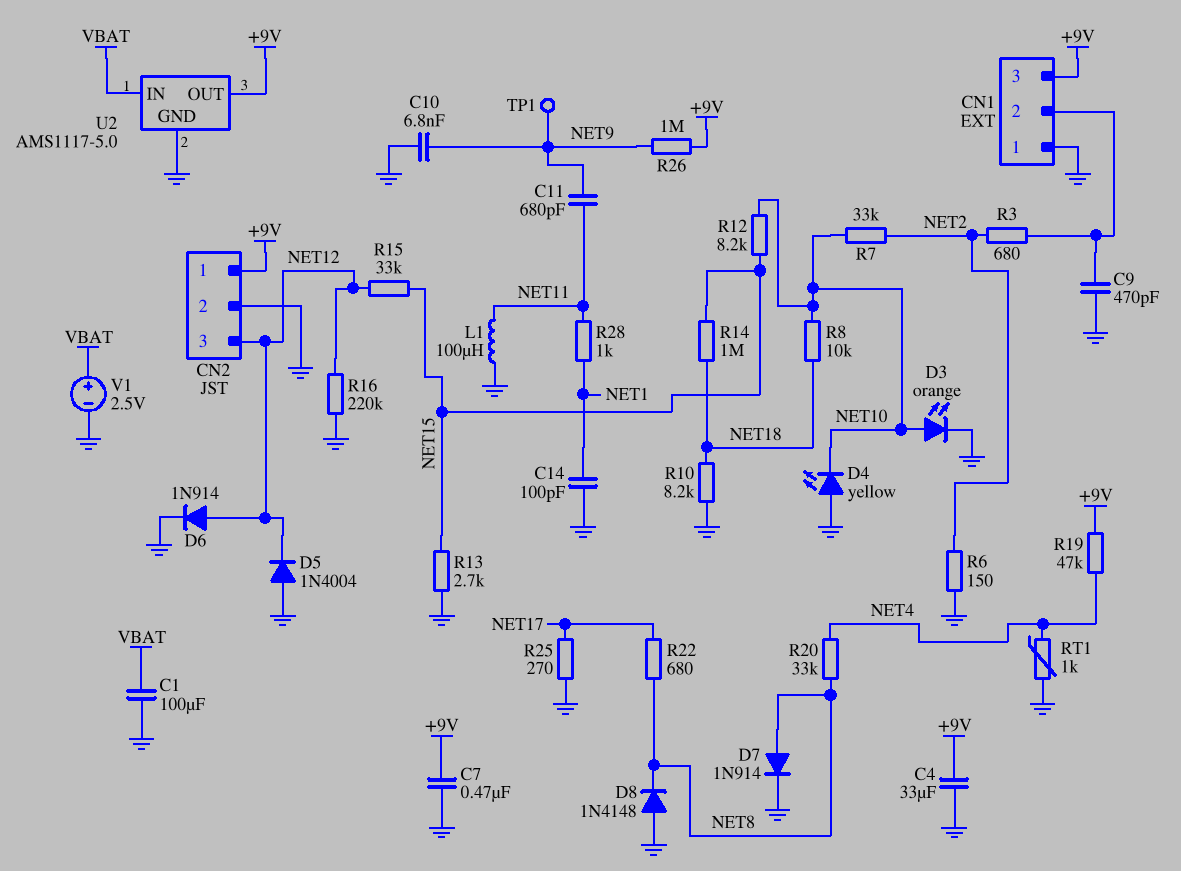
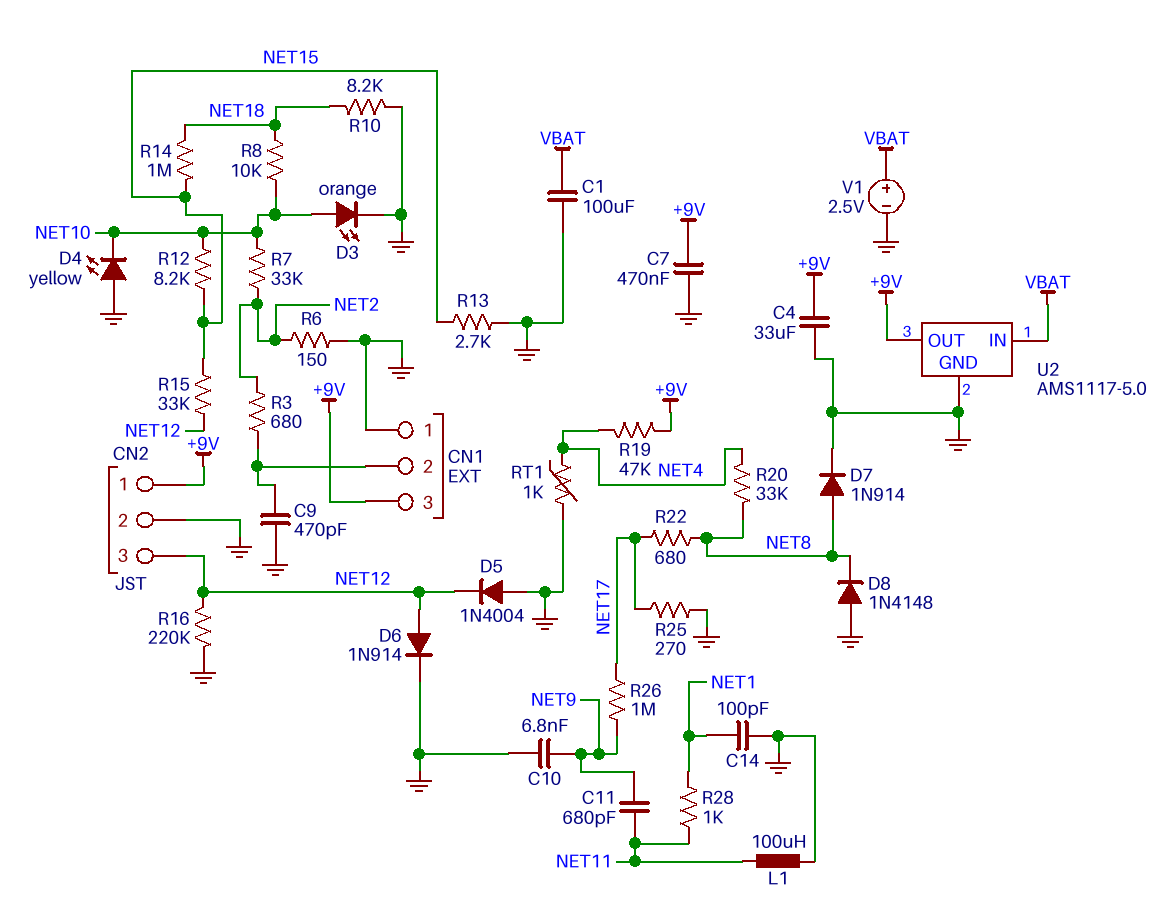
R26: 1M (+9V, NET9) -> 1M (NET9, NET17)
TP1: test point (NET9) -> none

